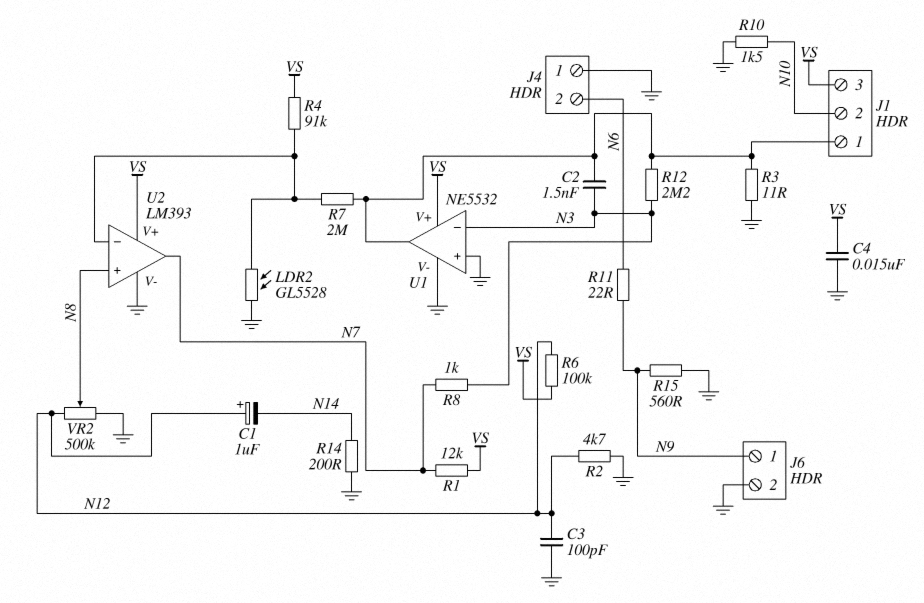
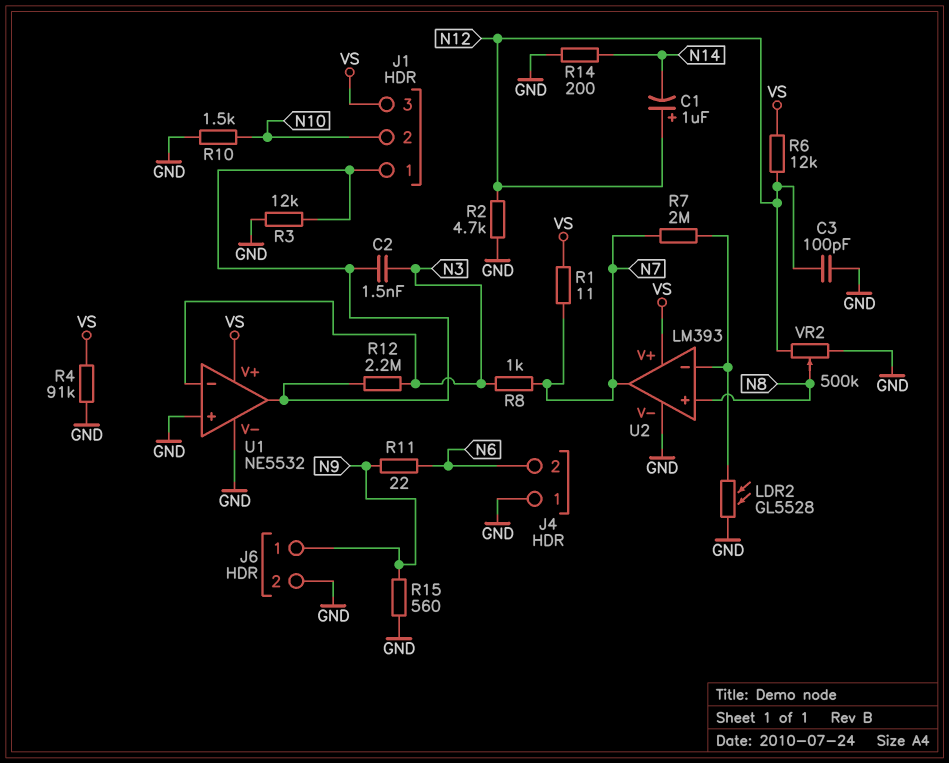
C4: 15nF (GND, VS) -> none
R1: 12k (N7, VS) -> 11 (N7, VS)
R3: 11 (GND, J1/1) -> 12k (GND, J1/1)
R4: 91k (U2/in-, VS) -> 91k (GND, VS)
R6: 100k (N12, VS) -> 12k (N12, VS)
R7: 2M (J1/1, U2/in-) -> 2M (N7, U2/in-)

